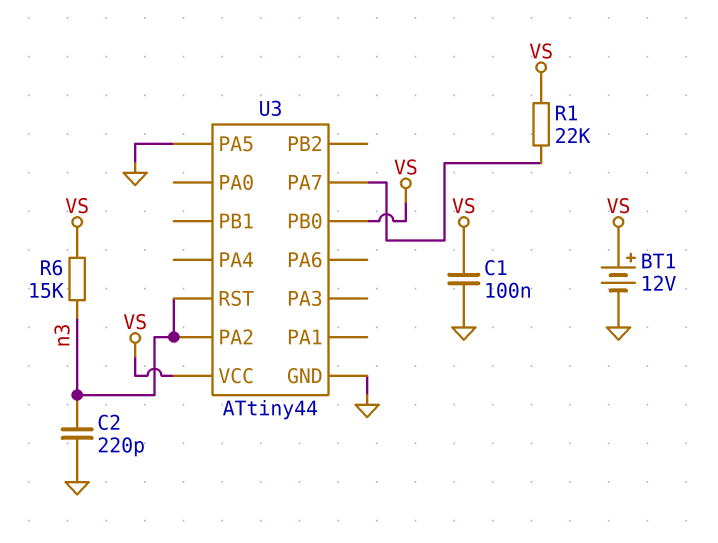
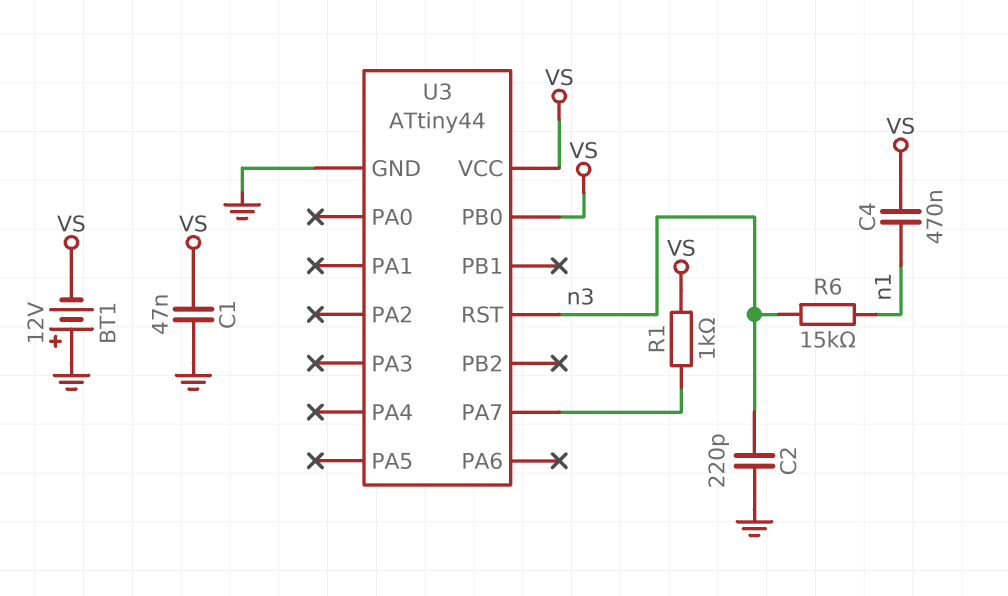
BT1: 12V (plus VS, minus GND) -> 12V (plus GND, minus VS)
C1: 100nF (GND, VS) -> 47nF (GND, VS)
C4: none -> 470nF (VS, n1)
R1: 22k (U3/PA7, VS) -> 1k (U3/PA7, VS)
R6: 15k (VS, n3) -> 15k (n1, n3)
U3 pin PA2: n3 -> none
U3 pin PA5: GND -> none

